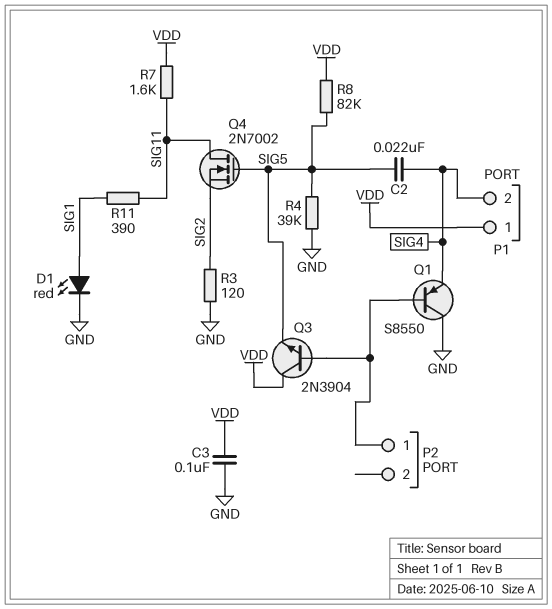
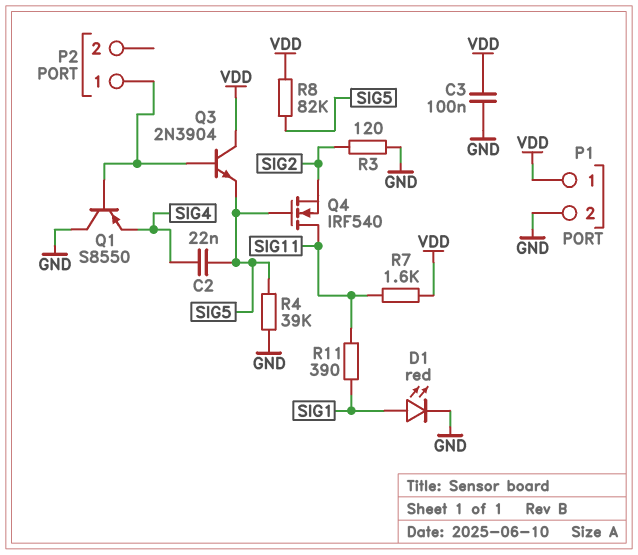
P1 pin 2: SIG4 -> GND
Q4: NMOS 2N7002 (G SIG5, D SIG11, S SIG2) -> NMOS IRF540 (G SIG5, D SIG11, S SIG2)

